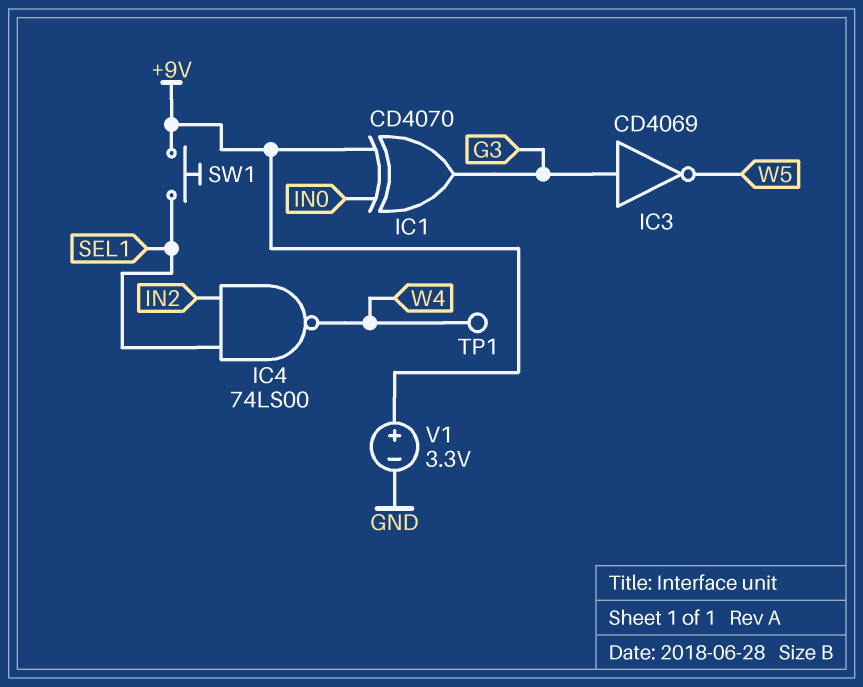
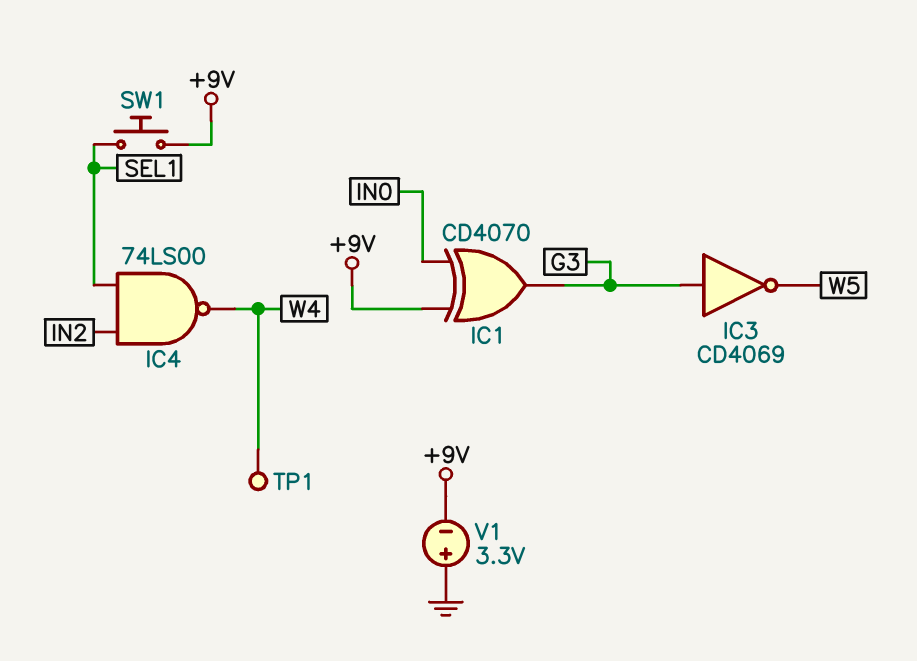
V1: 3.3V (plus +9V, minus GND) -> 3.3V (plus GND, minus +9V)

